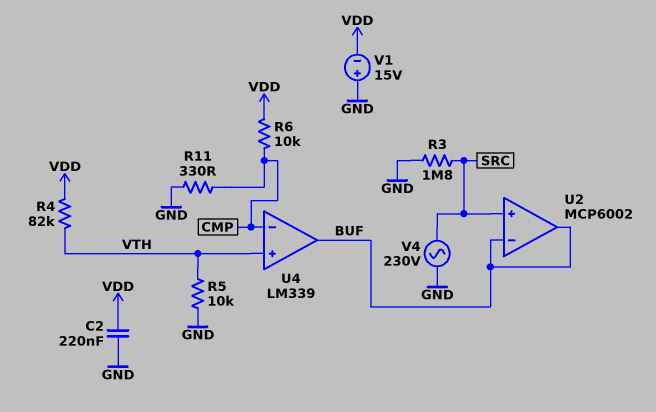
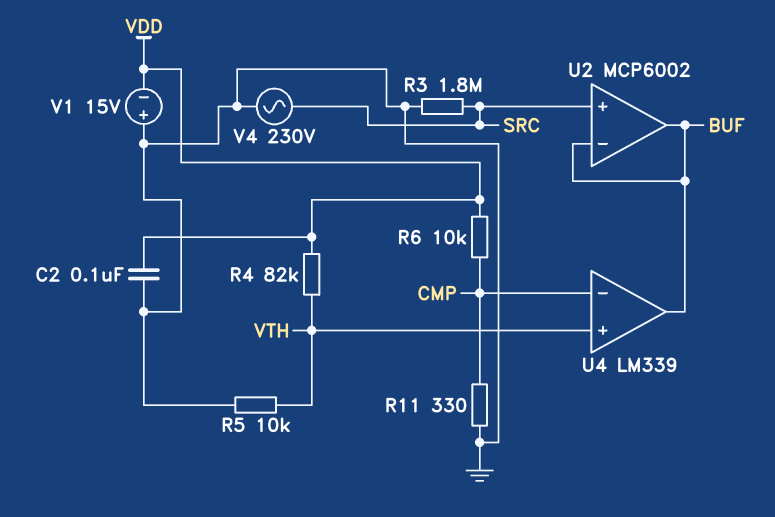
C2: 220nF (GND, VDD) -> 100nF (GND, VDD)

